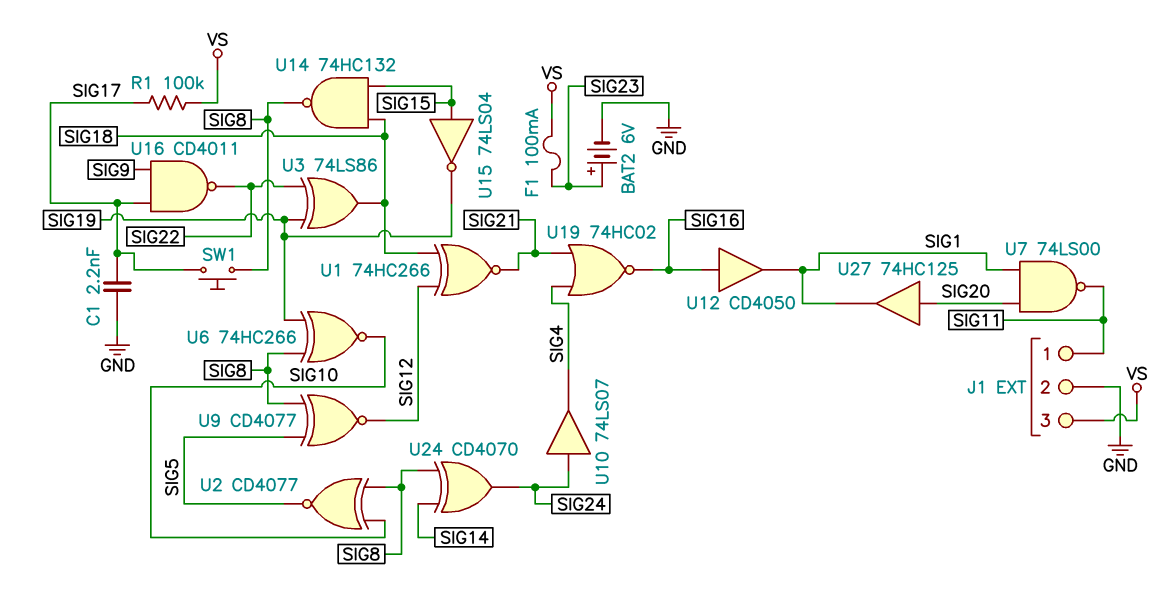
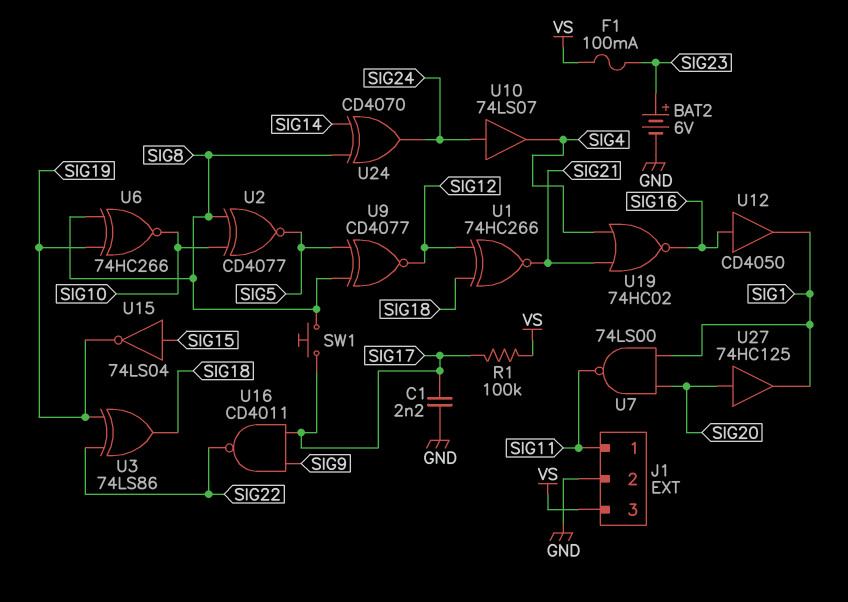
U14: NAND 74HC132 (in SIG15, in SIG18, out SIG8) -> none

